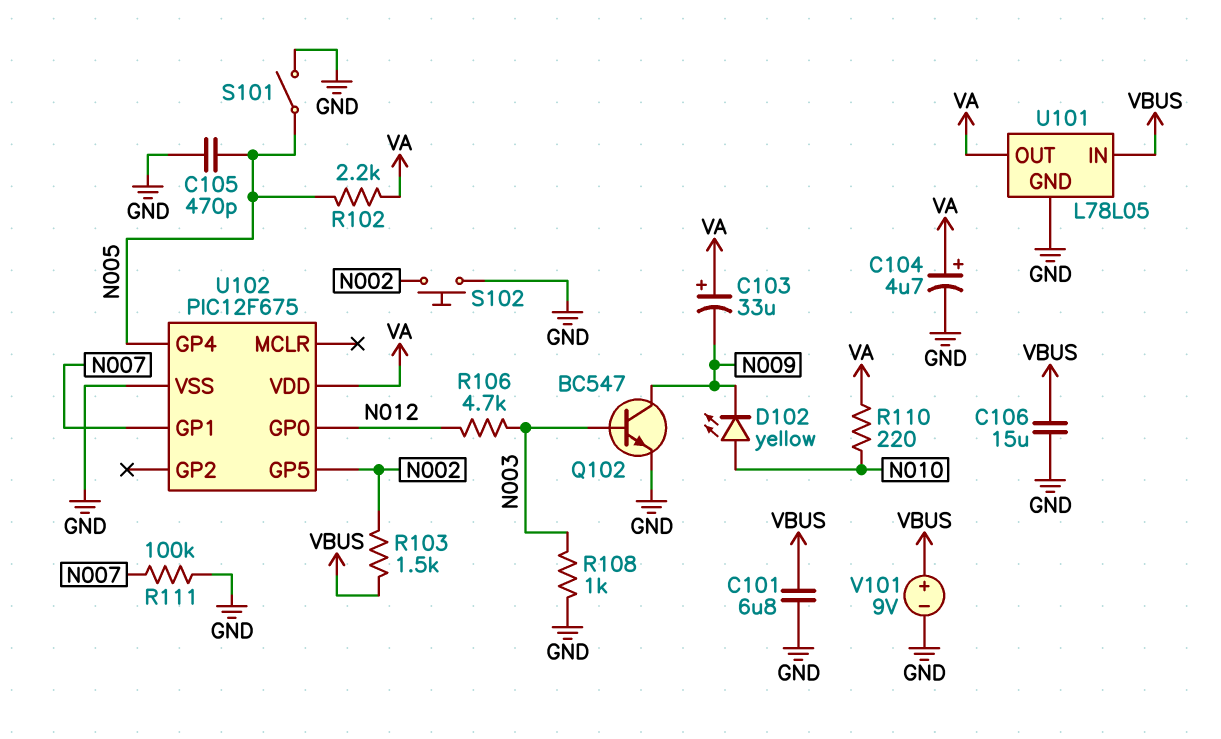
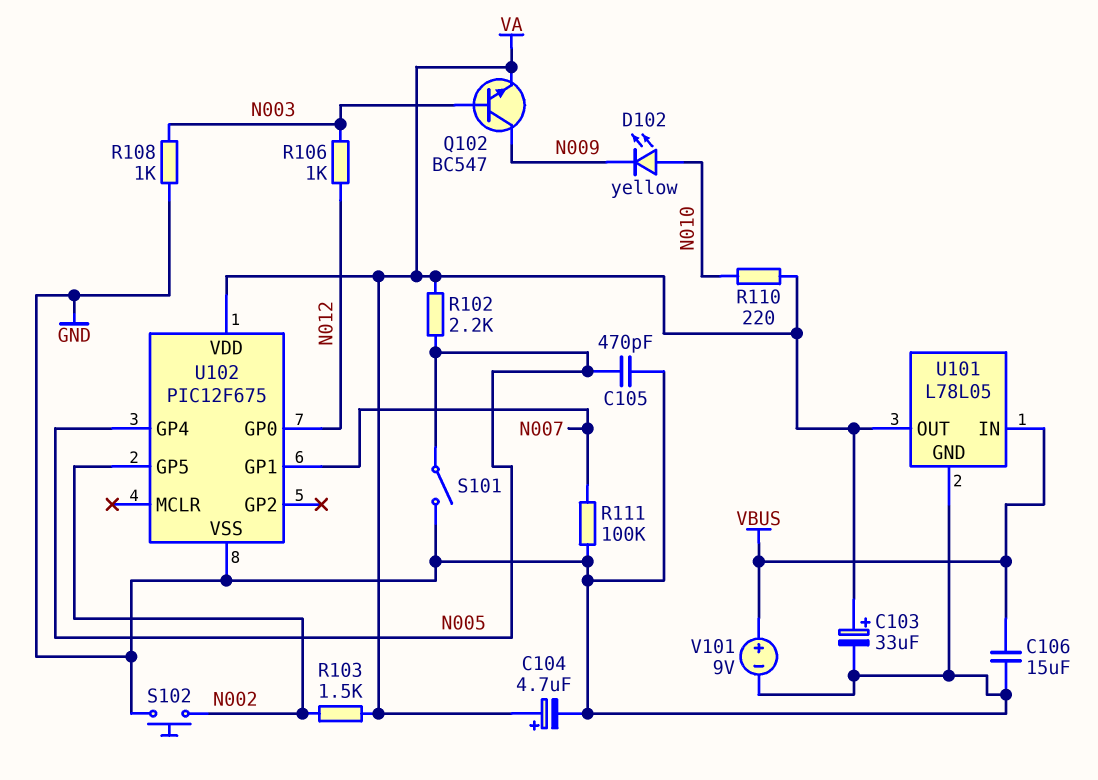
C101: 6.8uF (GND, VBUS) -> none
C103: 33uF (plus VA, minus N009) -> 33uF (plus VA, minus GND)
Q102: NPN BC547 (B N003, C N009, E GND) -> NPN BC547 (B N003, C N009, E VA)
R103: 1.5k (N002, VBUS) -> 1.5k (N002, VA)
R106: 4.7k (N003, N012) -> 1k (N003, N012)

